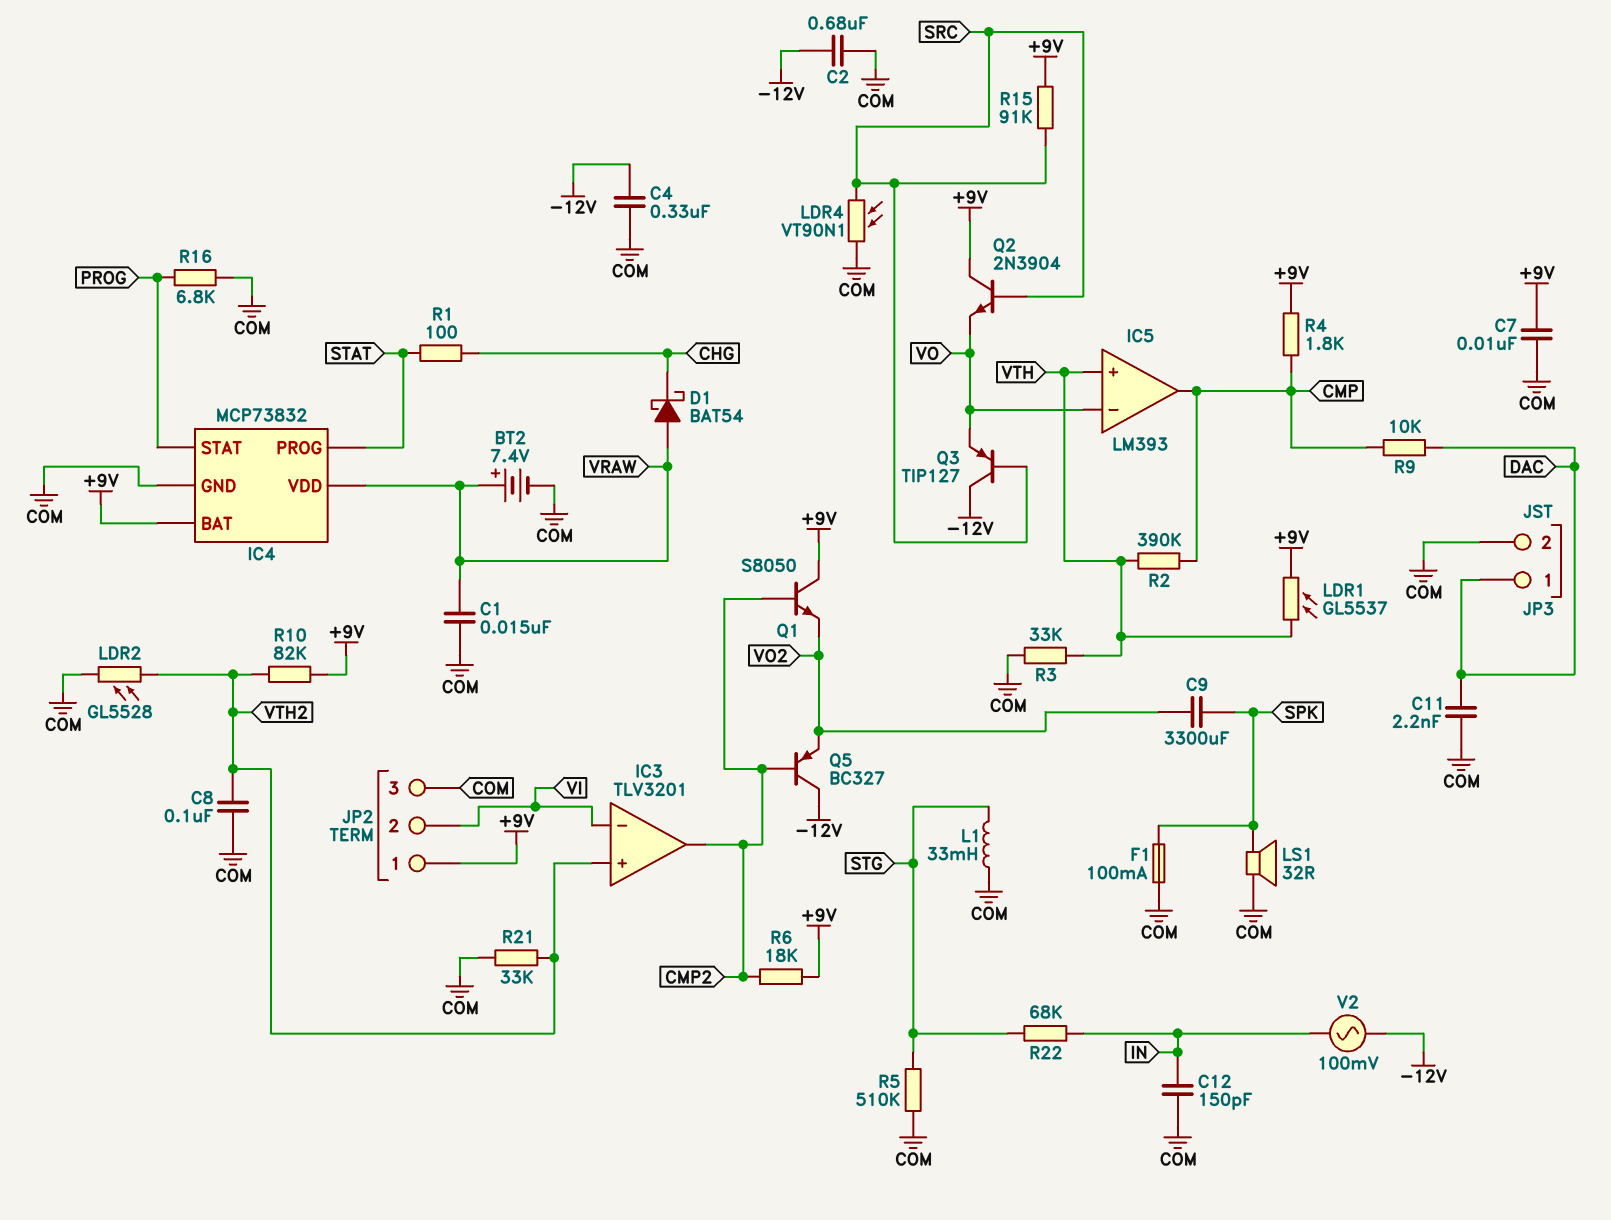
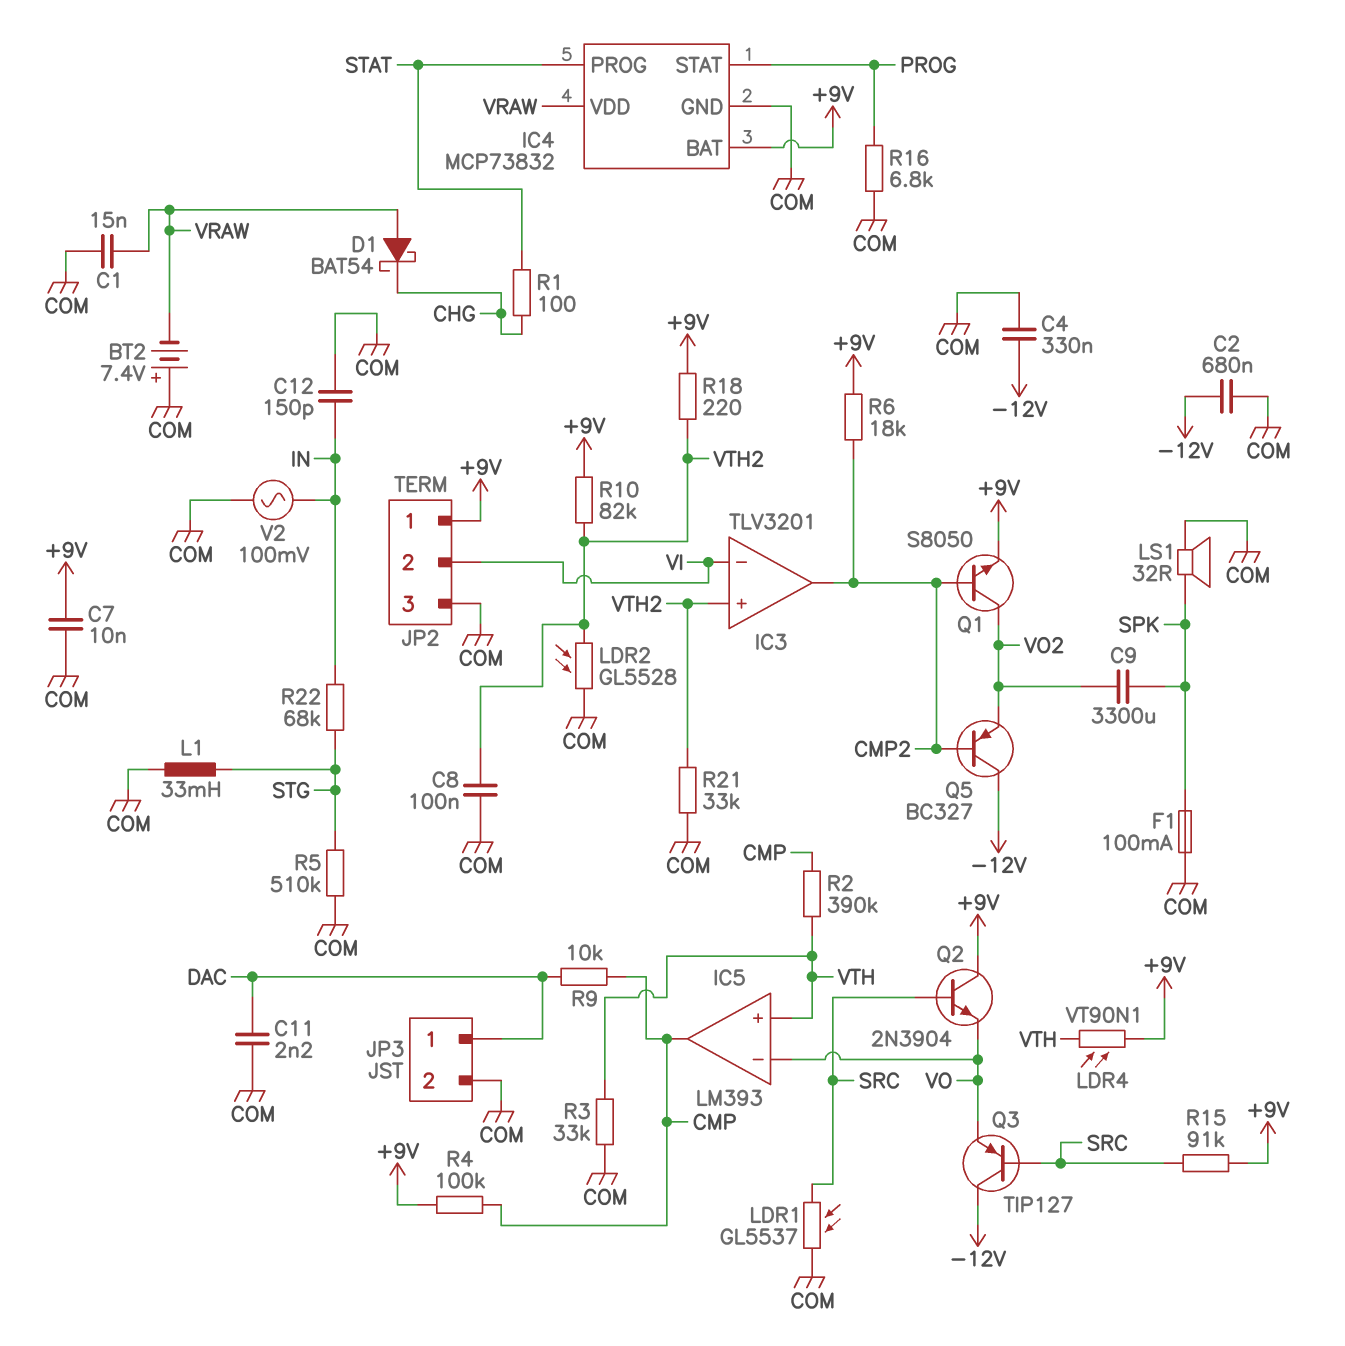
BT2: 7.4V (plus VRAW, minus COM) -> 7.4V (plus COM, minus VRAW)
LDR1: GL5537 (+9V, VTH) -> GL5537 (COM, SRC)
LDR4: VT90N1 (COM, SRC) -> VT90N1 (+9V, VTH)
Q1: NPN S8050 (B CMP2, C +9V, E VO2) -> NPN S8050 (B CMP2, C VO2, E +9V)
R4: 1.8k (+9V, CMP) -> 100k (+9V, CMP)
R18: none -> 220 (+9V, VTH2)
V2: AC 100mV (-12V, IN) -> AC 100mV (COM, IN)

